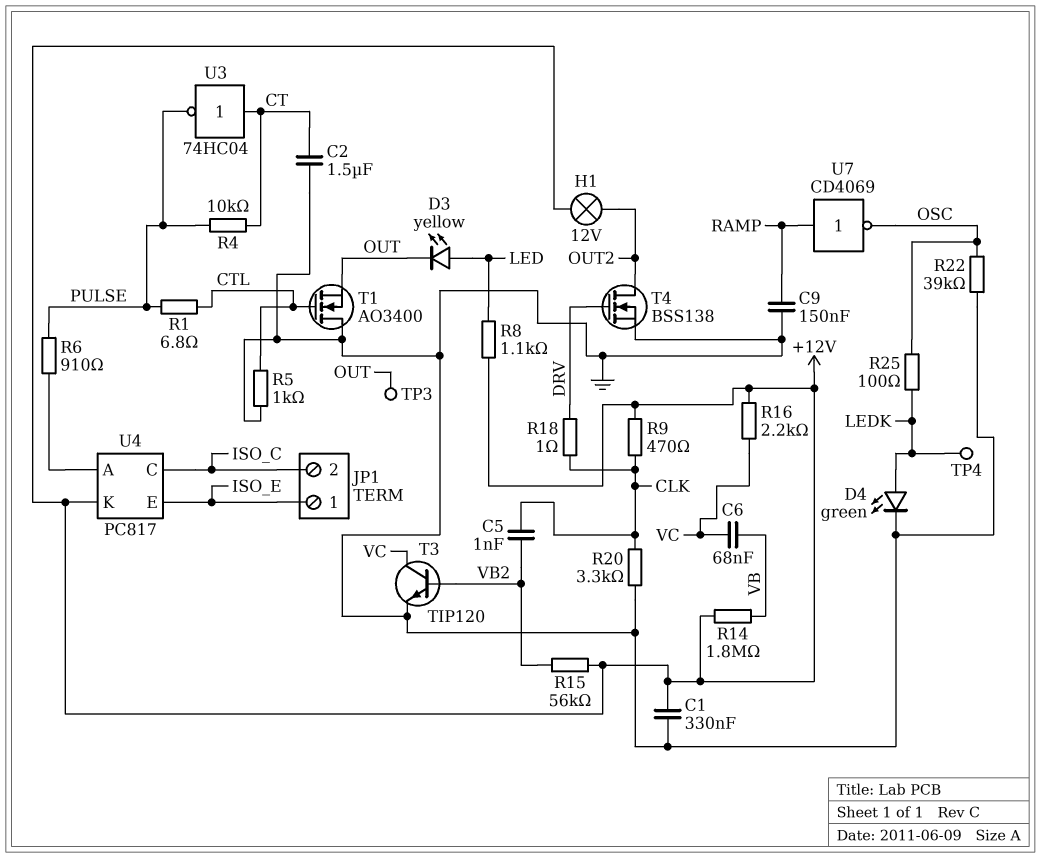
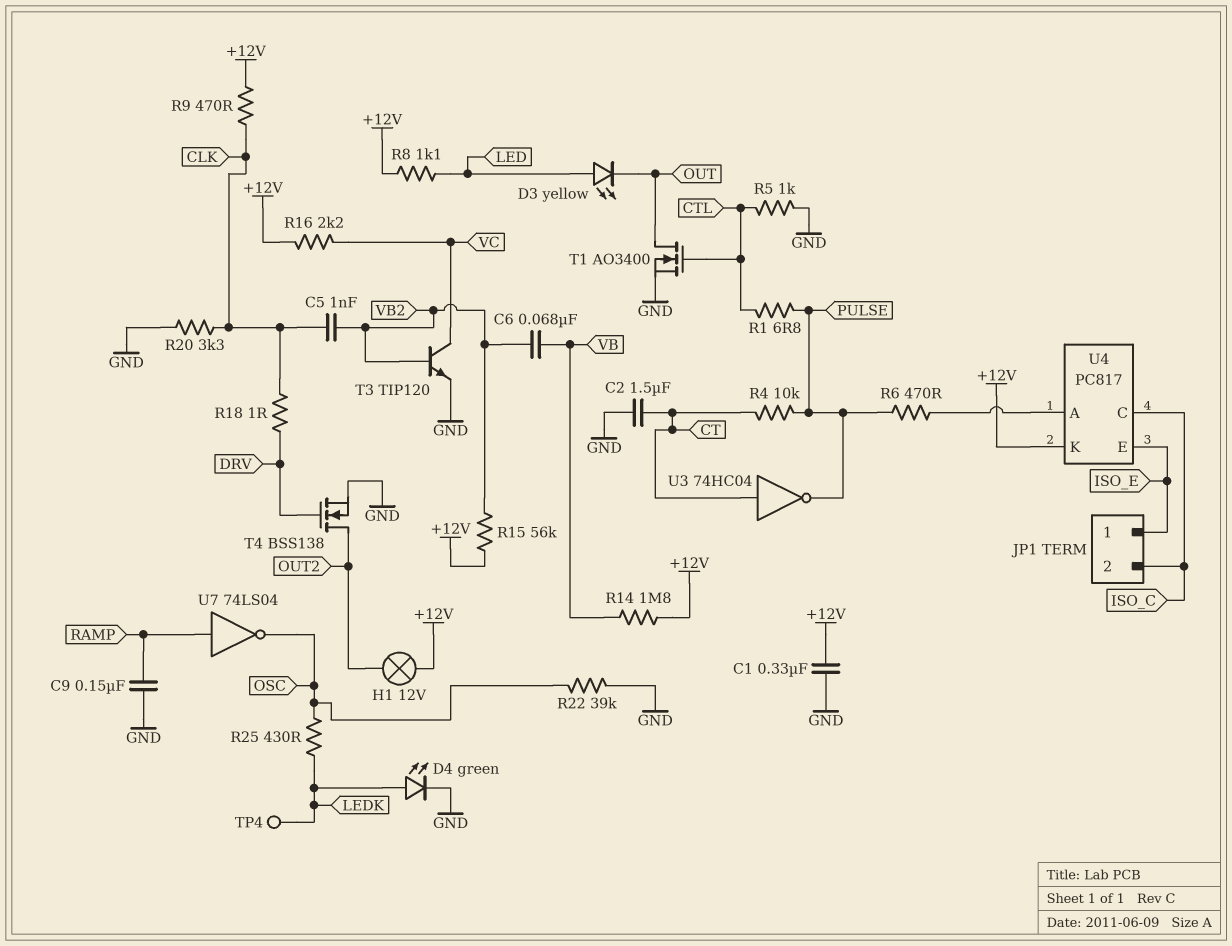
C6: 68nF (VB, VC) -> 68nF (VB, VB2)
R6: 910 (PULSE, U4/A) -> 470 (PULSE, U4/A)
R25: 100 (LEDK, OSC) -> 430 (LEDK, OSC)
T1: NMOS AO3400 (G CTL, D GND, S OUT) -> NMOS AO3400 (G CTL, D OUT, S GND)
TP3: test point (OUT) -> none
U7: NOT CD4069 (in RAMP, out OSC) -> NOT 74LS04 (in RAMP, out OSC)

